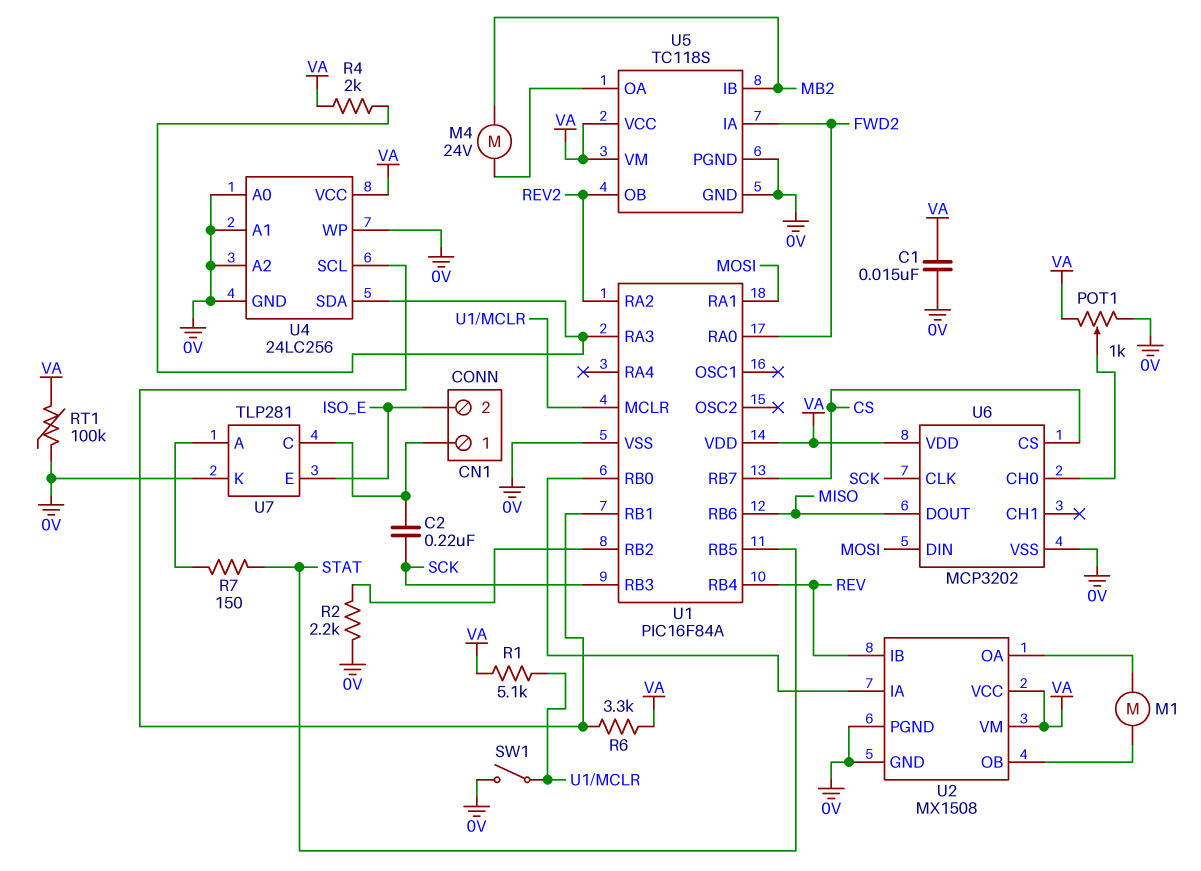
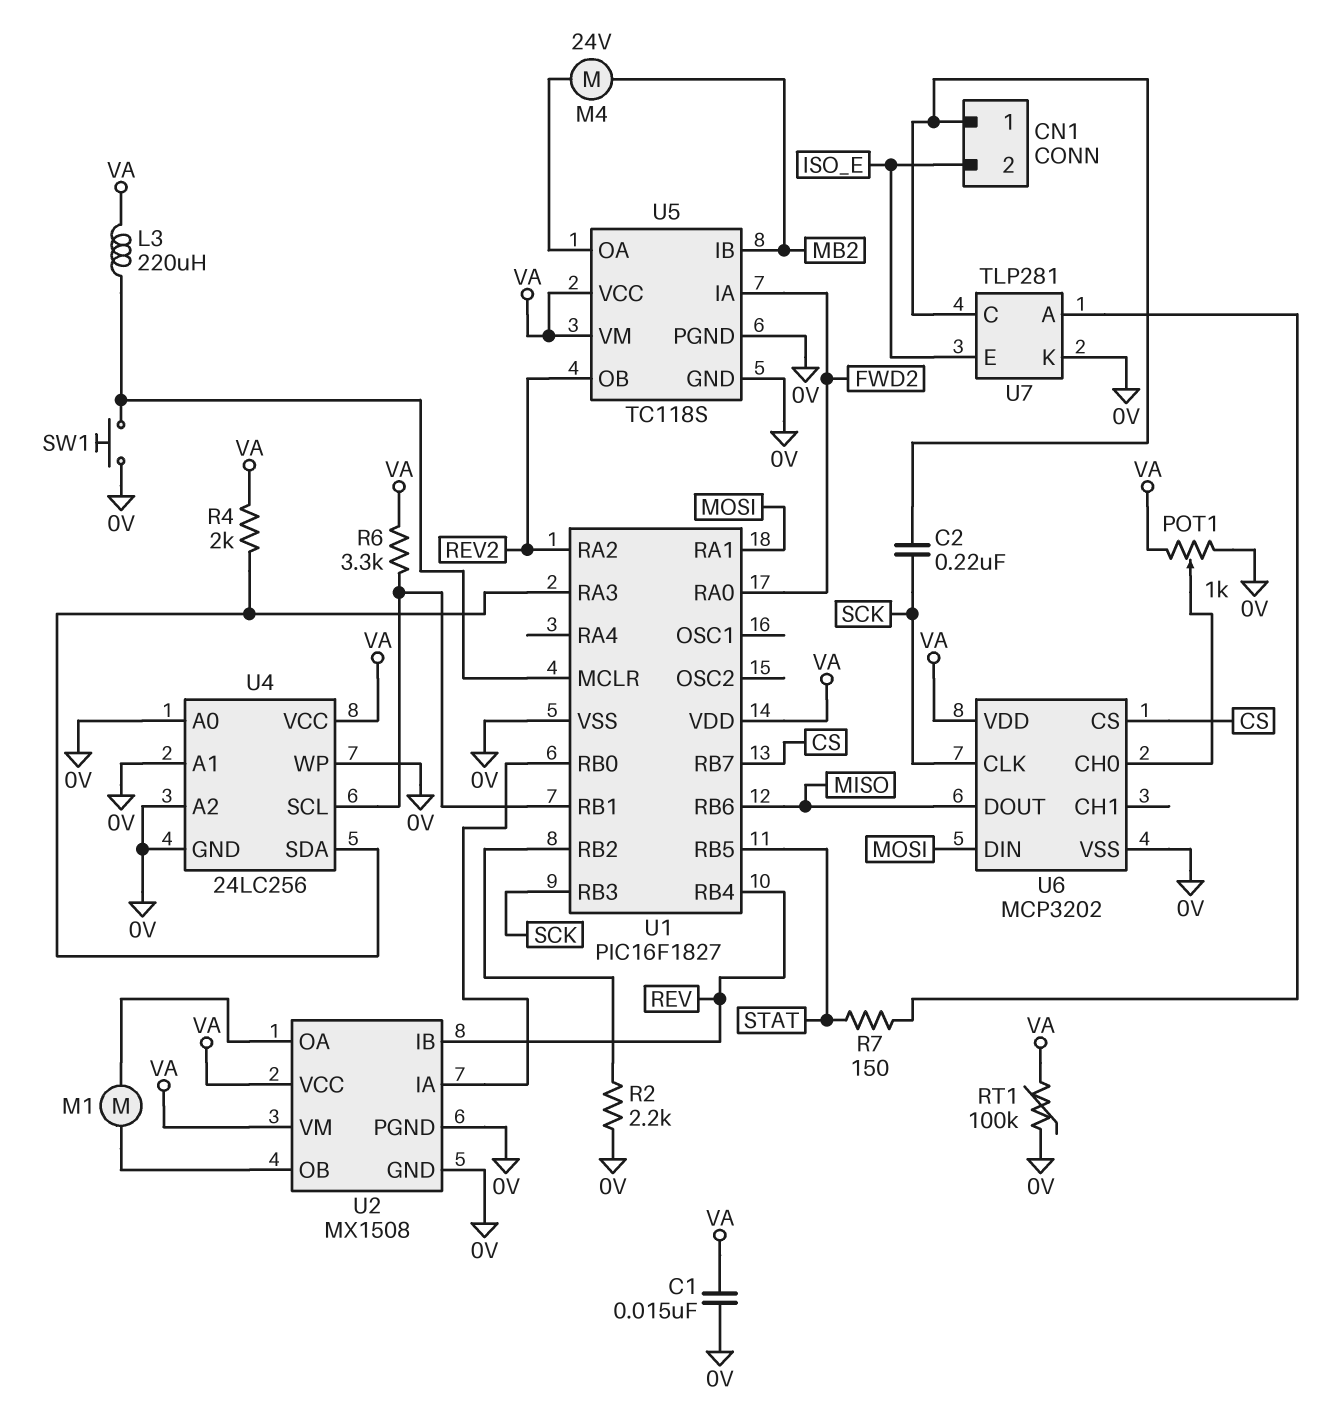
L3: none -> 220uH (U1/MCLR, VA)
R1: 5.1k (U1/MCLR, VA) -> none
SW1: switch (0V, U1/MCLR) -> button (0V, U1/MCLR)
U1: PIC16F84A -> PIC16F1827

